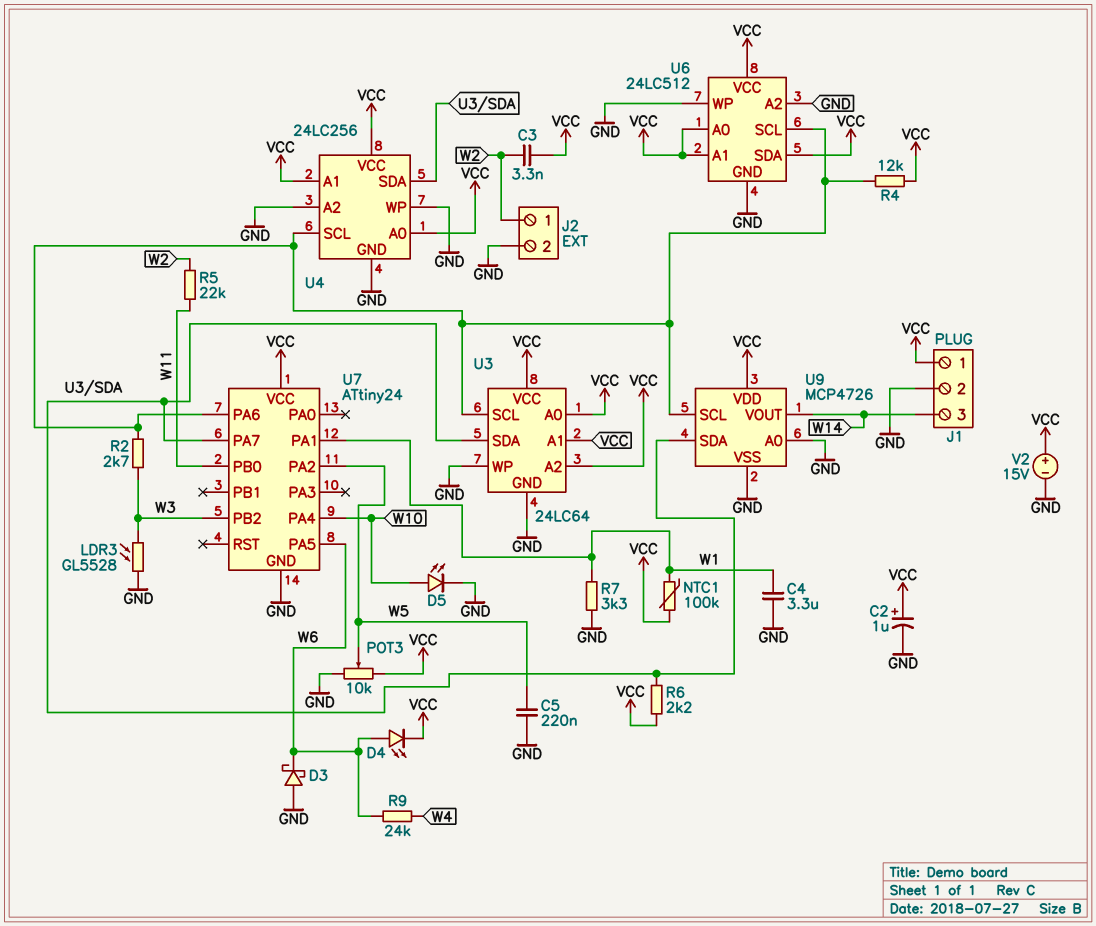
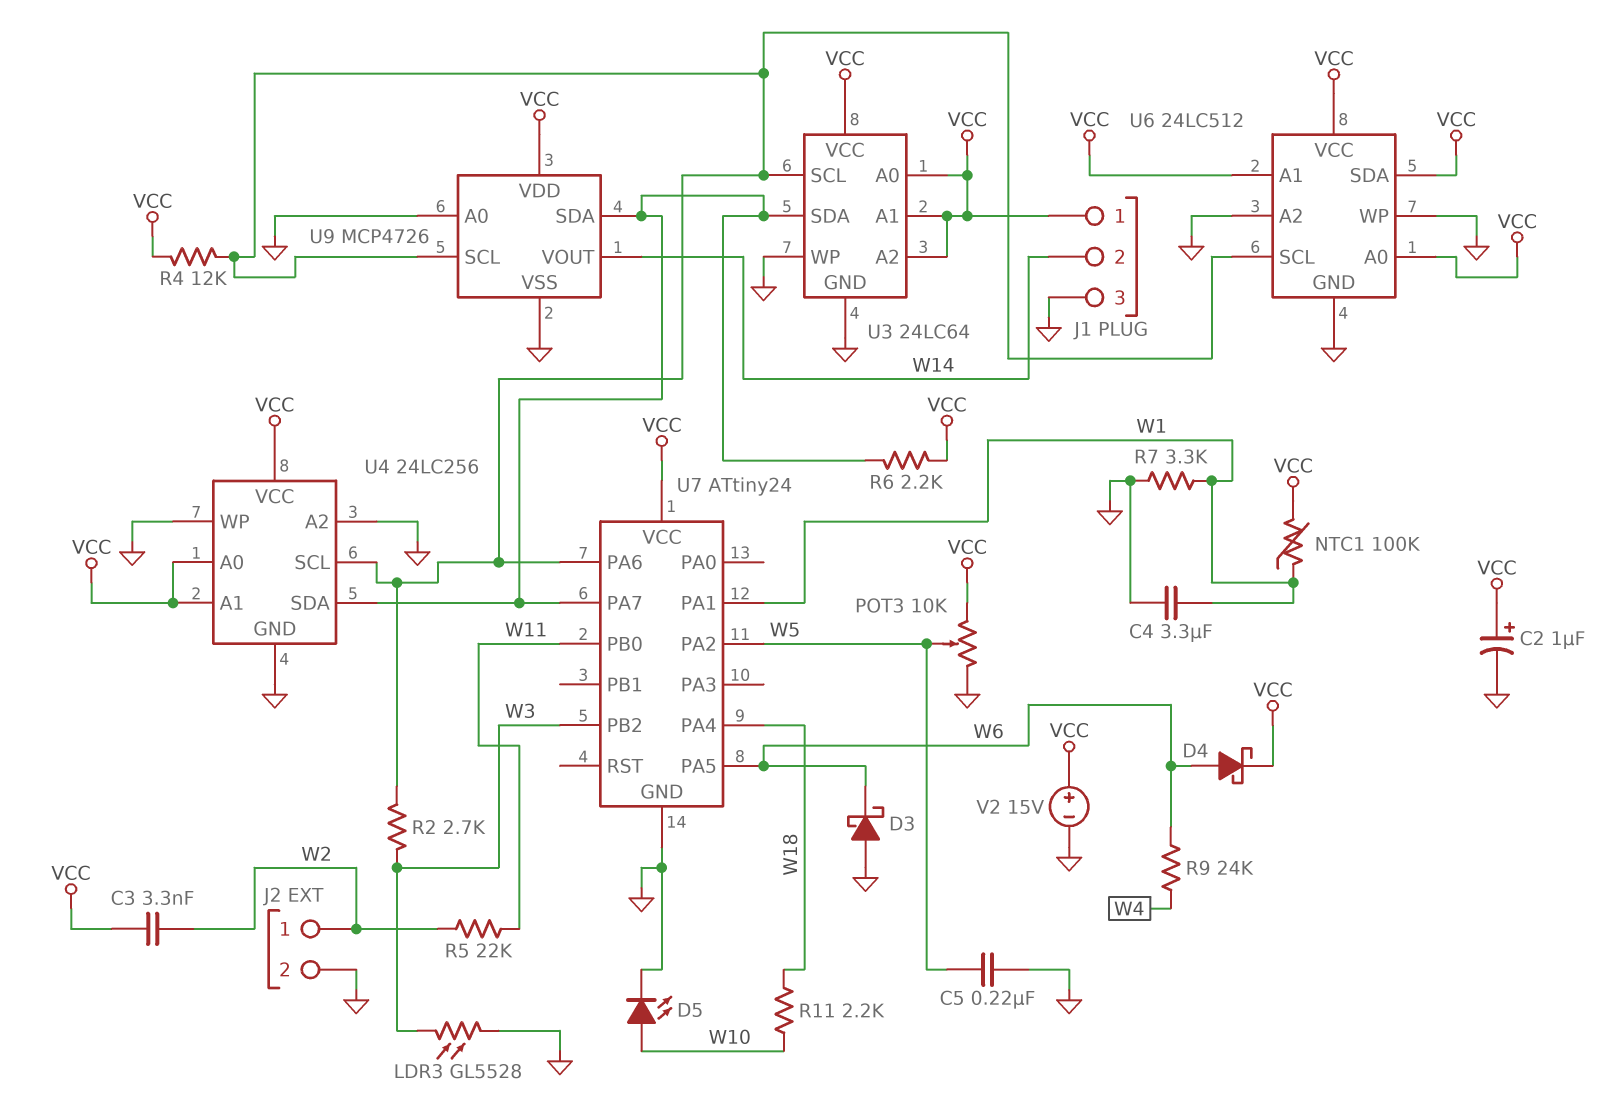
D4: LED (A W6, K VCC) -> schottky (A W6, K VCC)
J1 pin 2: GND -> W14
J1 pin 3: W14 -> GND
R11: none -> 2.2k (W10, W18)
U7 pin PA4: W10 -> W18

